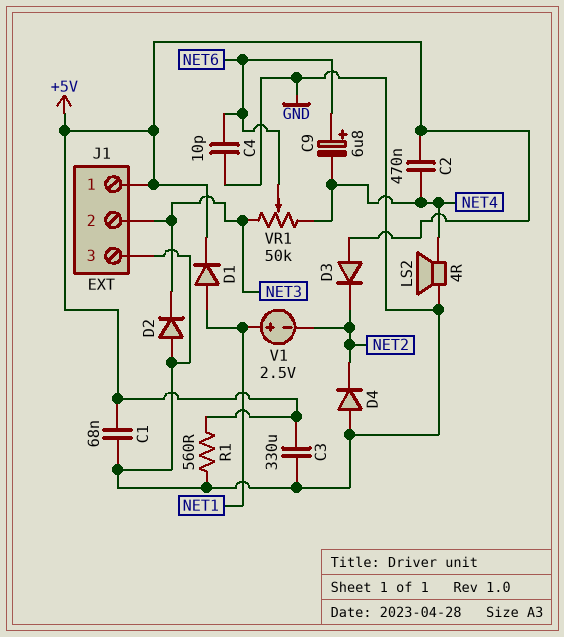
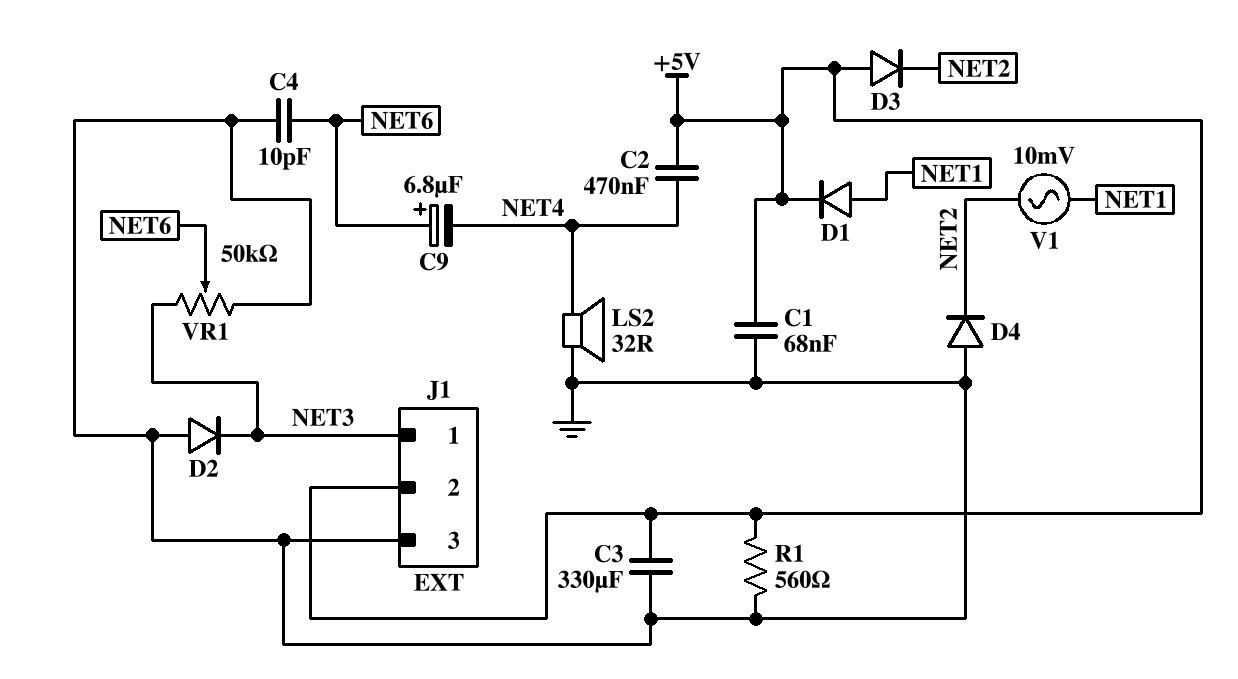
J1 pin 1: +5V -> NET3
J1 pin 2: NET3 -> +5V
LS2: speaker 4R (GND, NET4) -> speaker 32R (GND, NET4)
V1: 2.5V (plus NET1, minus NET2) -> AC 10mV (NET1, NET2)
VR1: 50k (NET3, NET4, wiper NET6) -> 50k (GND, NET3, wiper NET6)

